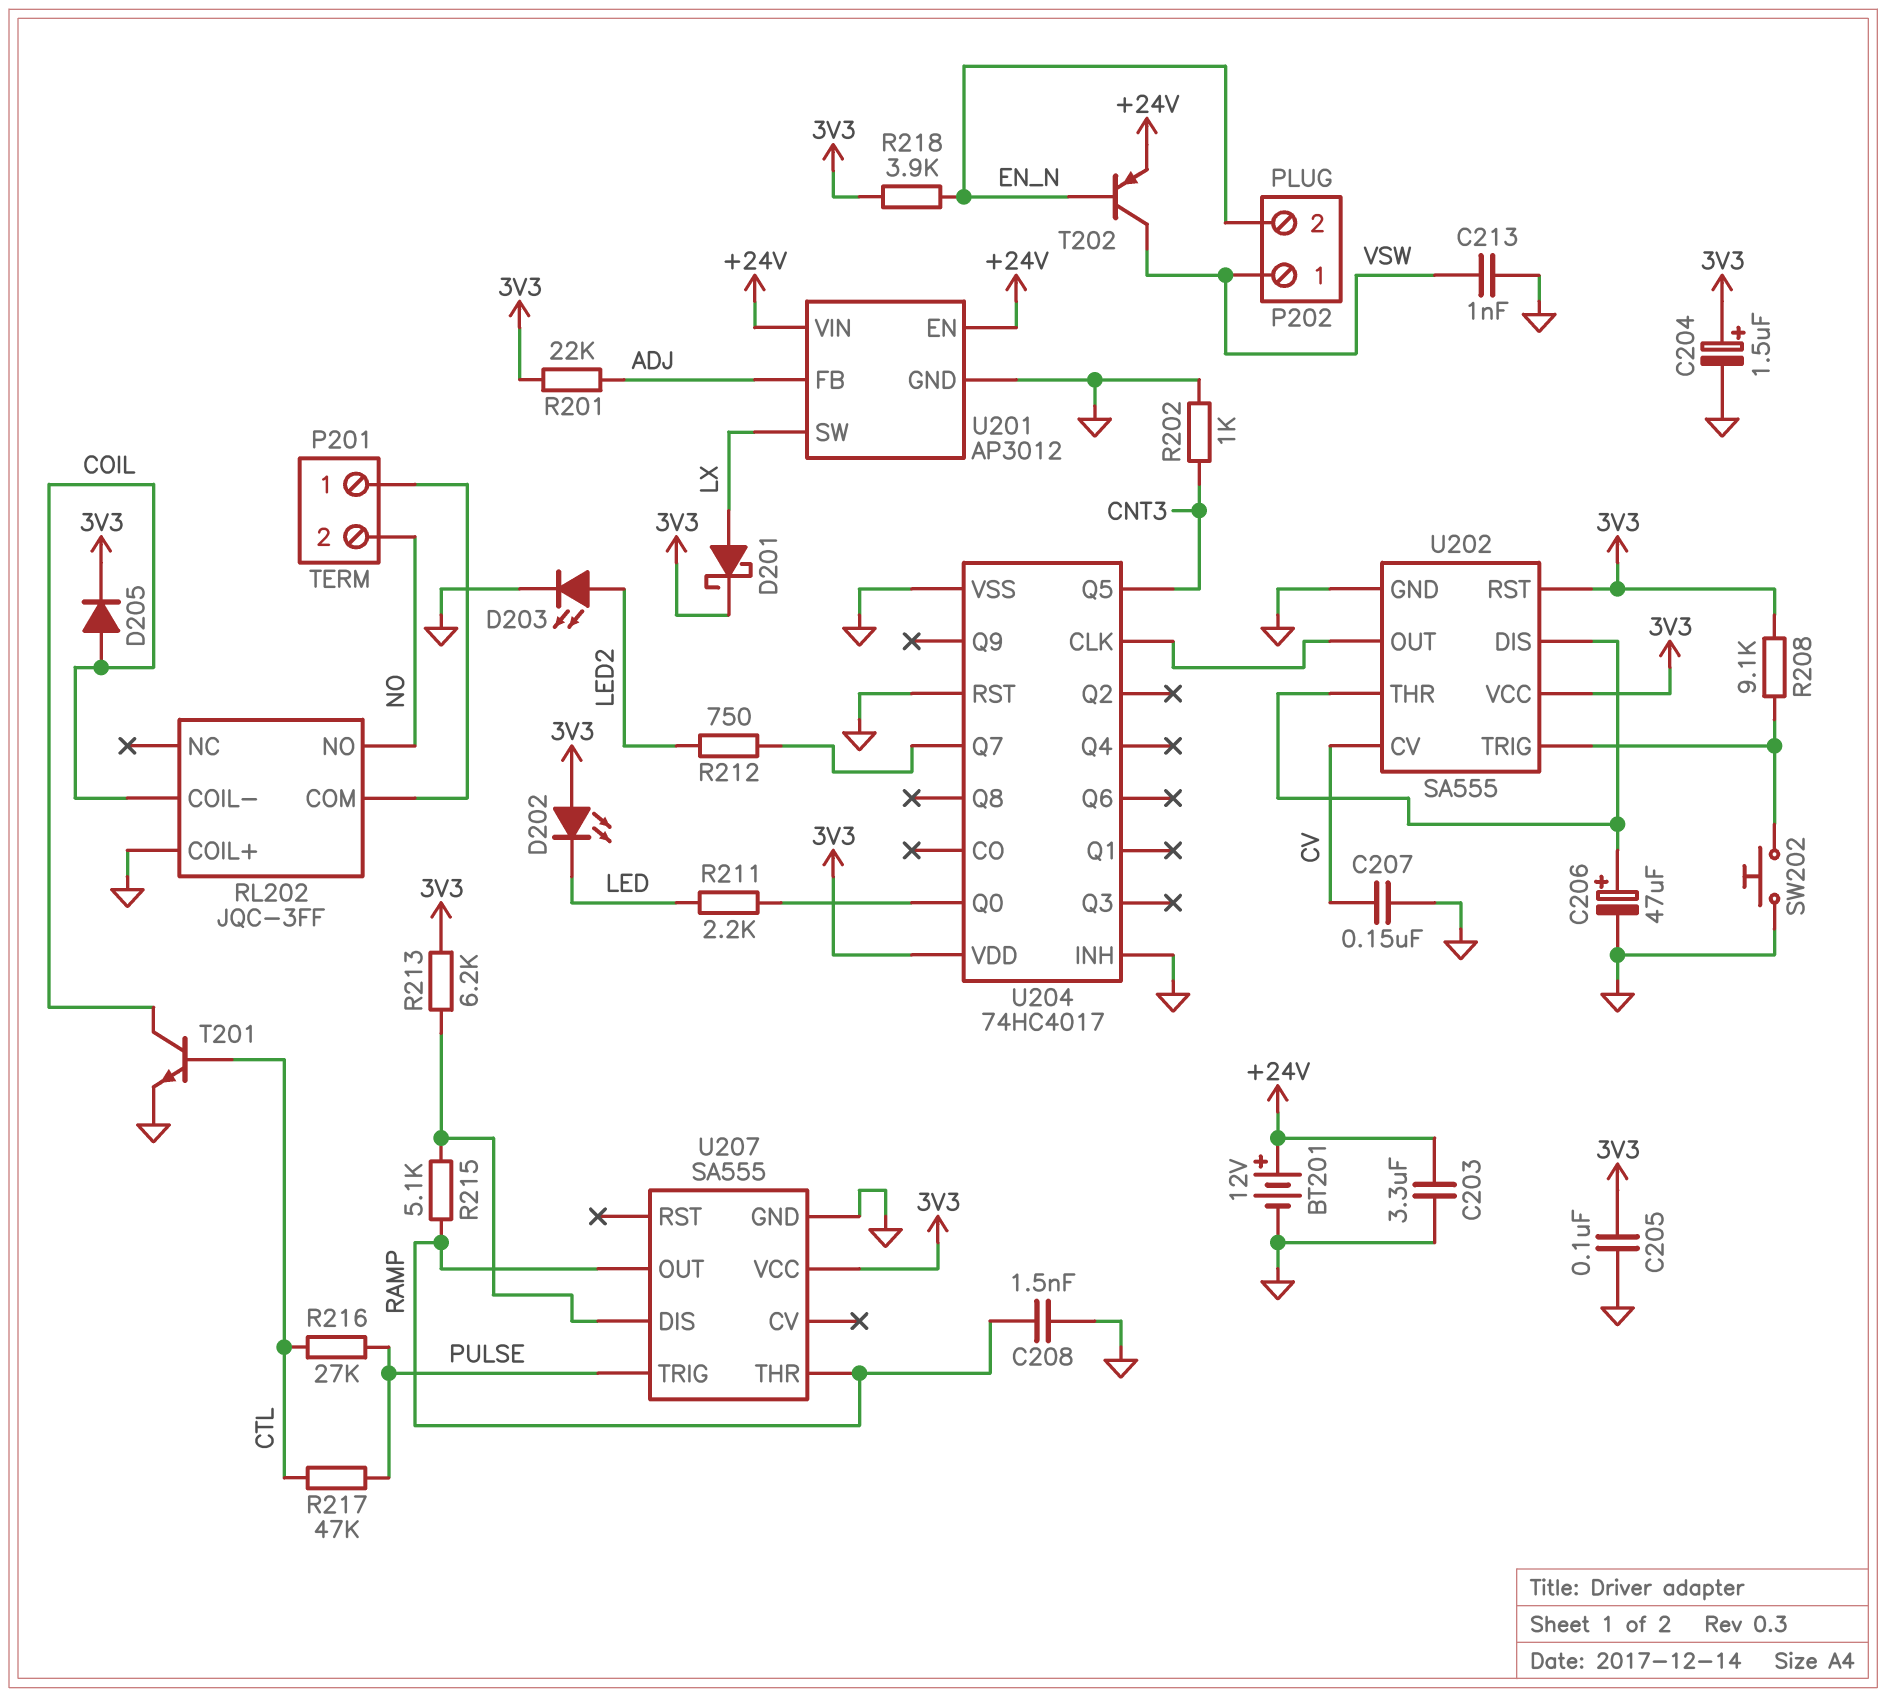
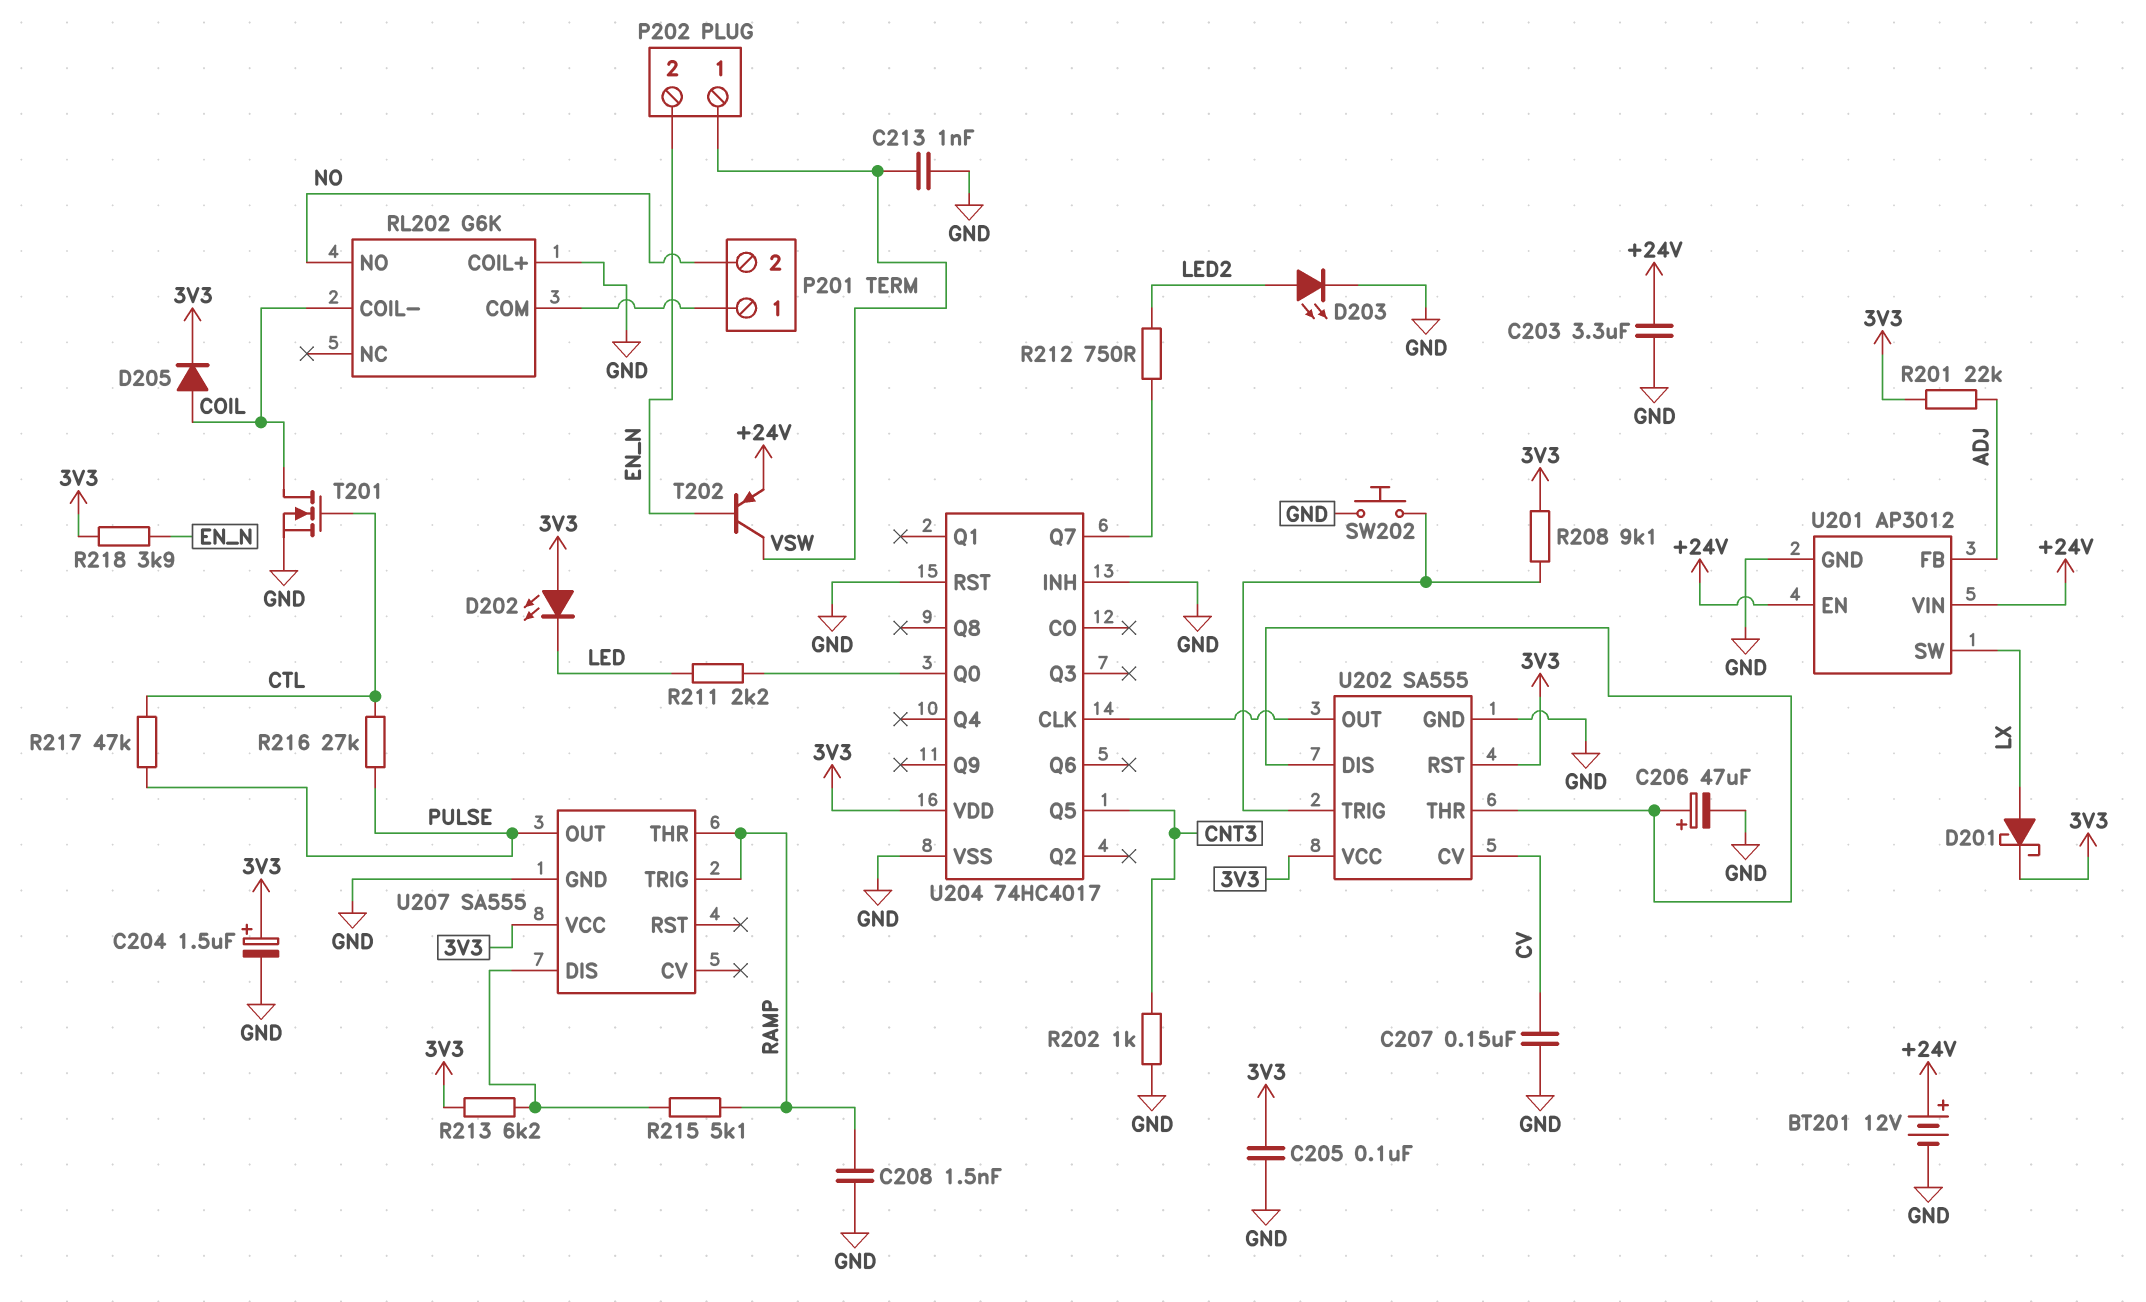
RL202: JQC-3FF -> G6K
T201: NPN (B CTL, C COIL, E GND) -> NMOS (G CTL, D COIL, S GND)
U207 pin OUT: RAMP -> PULSE
U207 pin TRIG: PULSE -> RAMP

